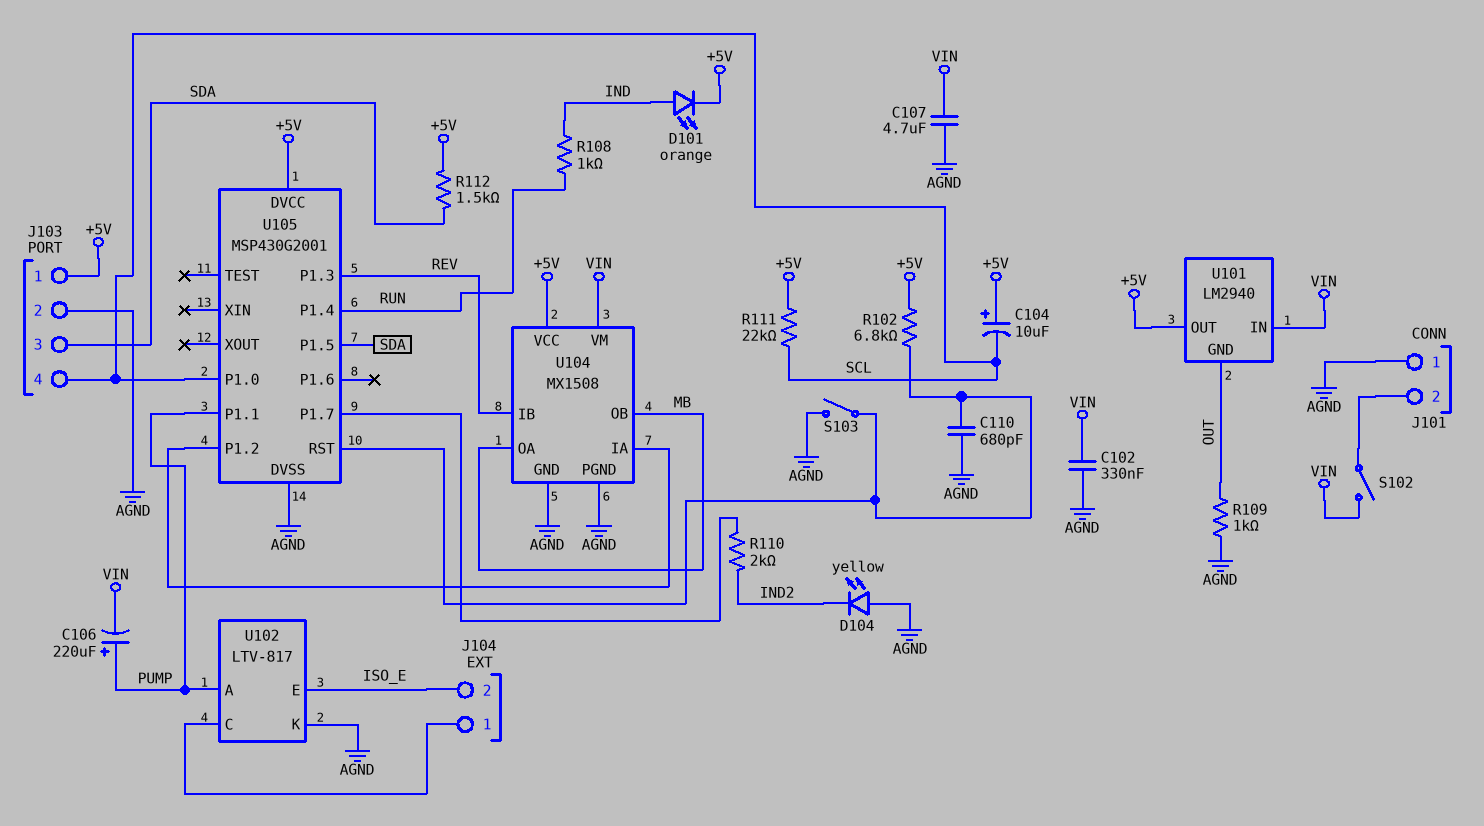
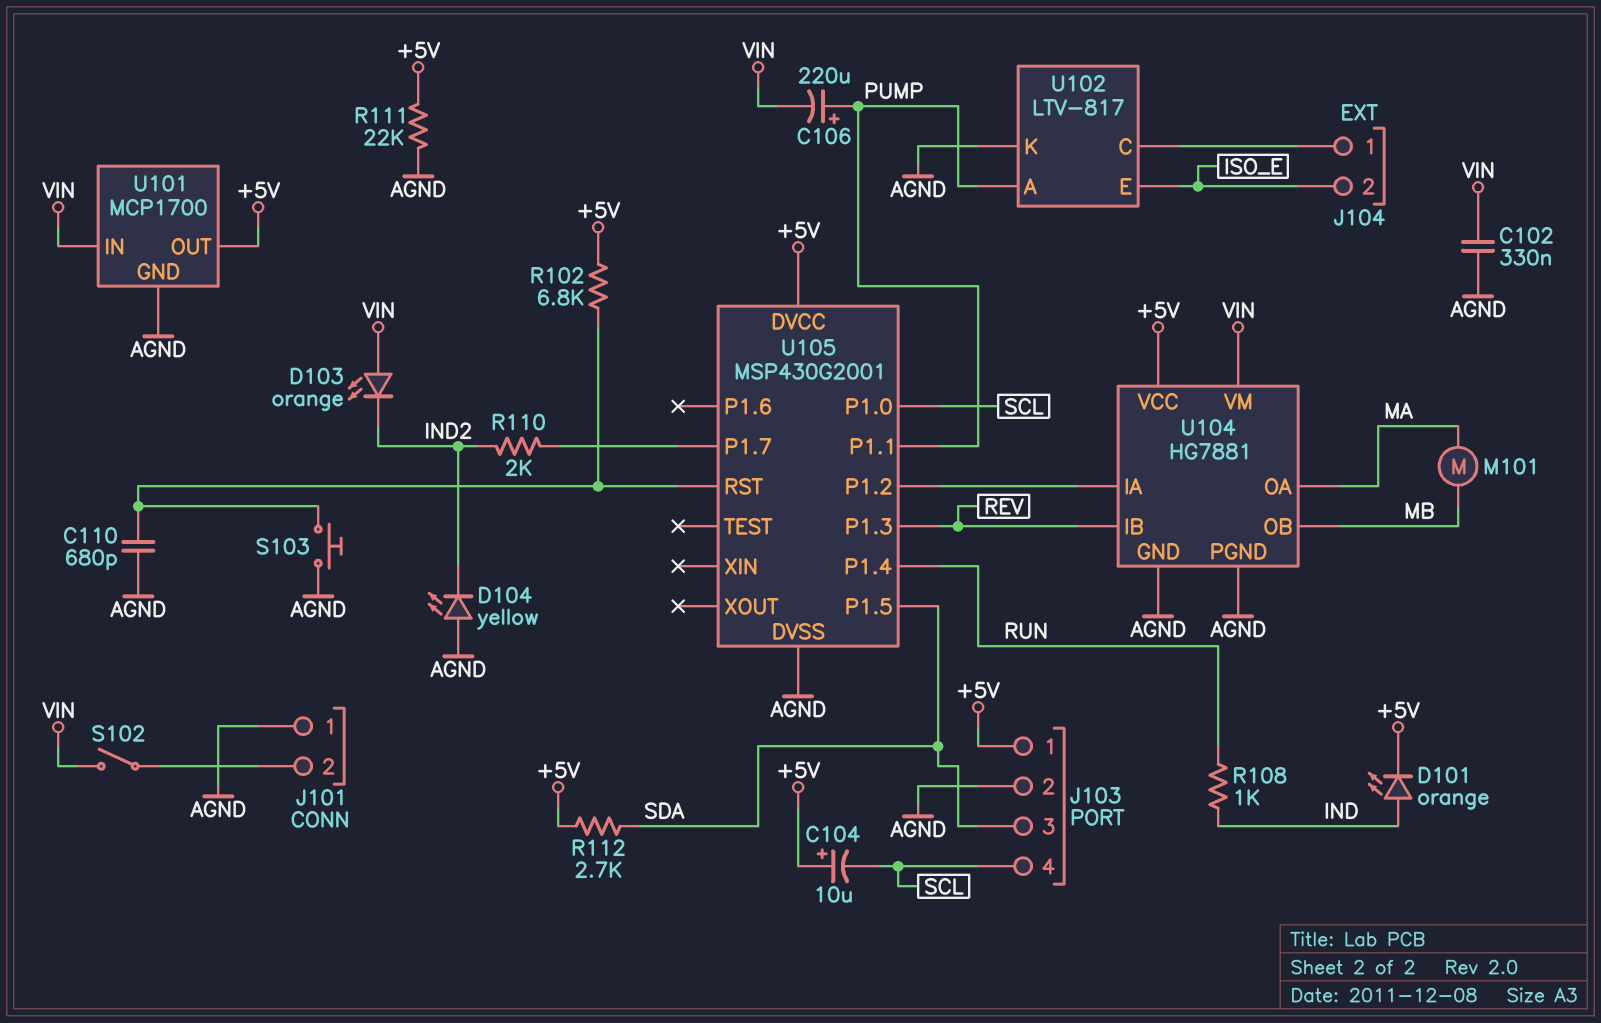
C107: 4.7uF (AGND, VIN) -> none
D103: none -> LED orange (A VIN, K IND2)
M101: none -> motor (MA, MB)
R109: 1k (AGND, OUT) -> none
R111: 22k (+5V, SCL) -> 22k (+5V, AGND)
R112: 1.5k (+5V, SDA) -> 2.7k (+5V, SDA)
S103: switch (AGND, U105/RST) -> button (AGND, U105/RST)
U101: LM2940 -> MCP1700
U101 pin GND: OUT -> AGND
U104: MX1508 -> HG7881
U104 pin OA: MB -> MA

